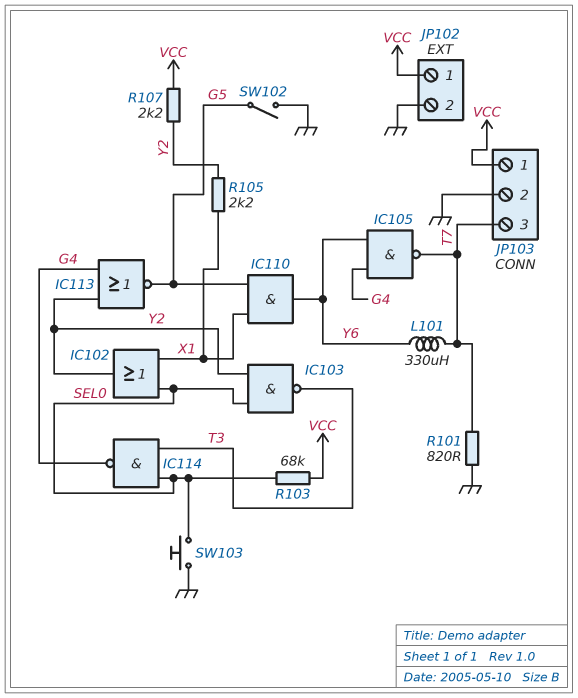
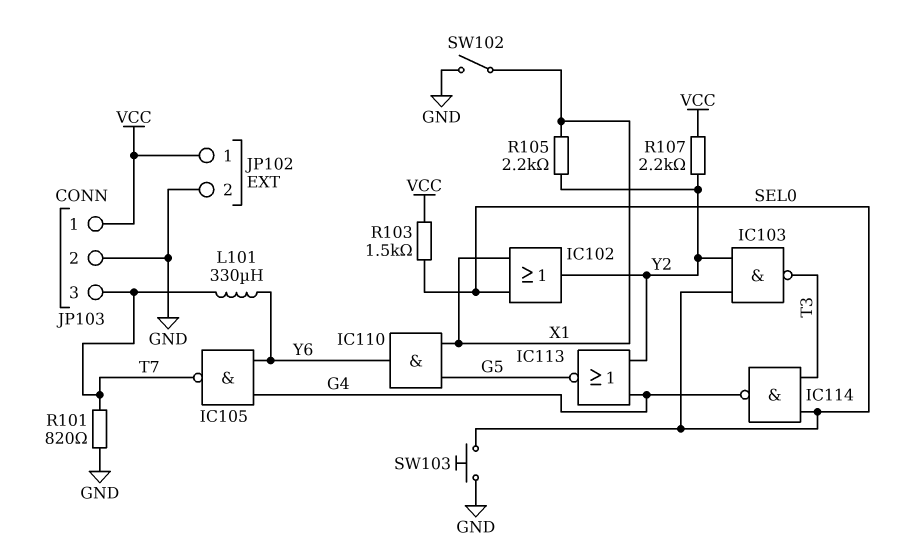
R103: 68k (SEL0, VCC) -> 1.5k (SEL0, VCC)
SW102: switch (G5, GND) -> switch (GND, X1)

